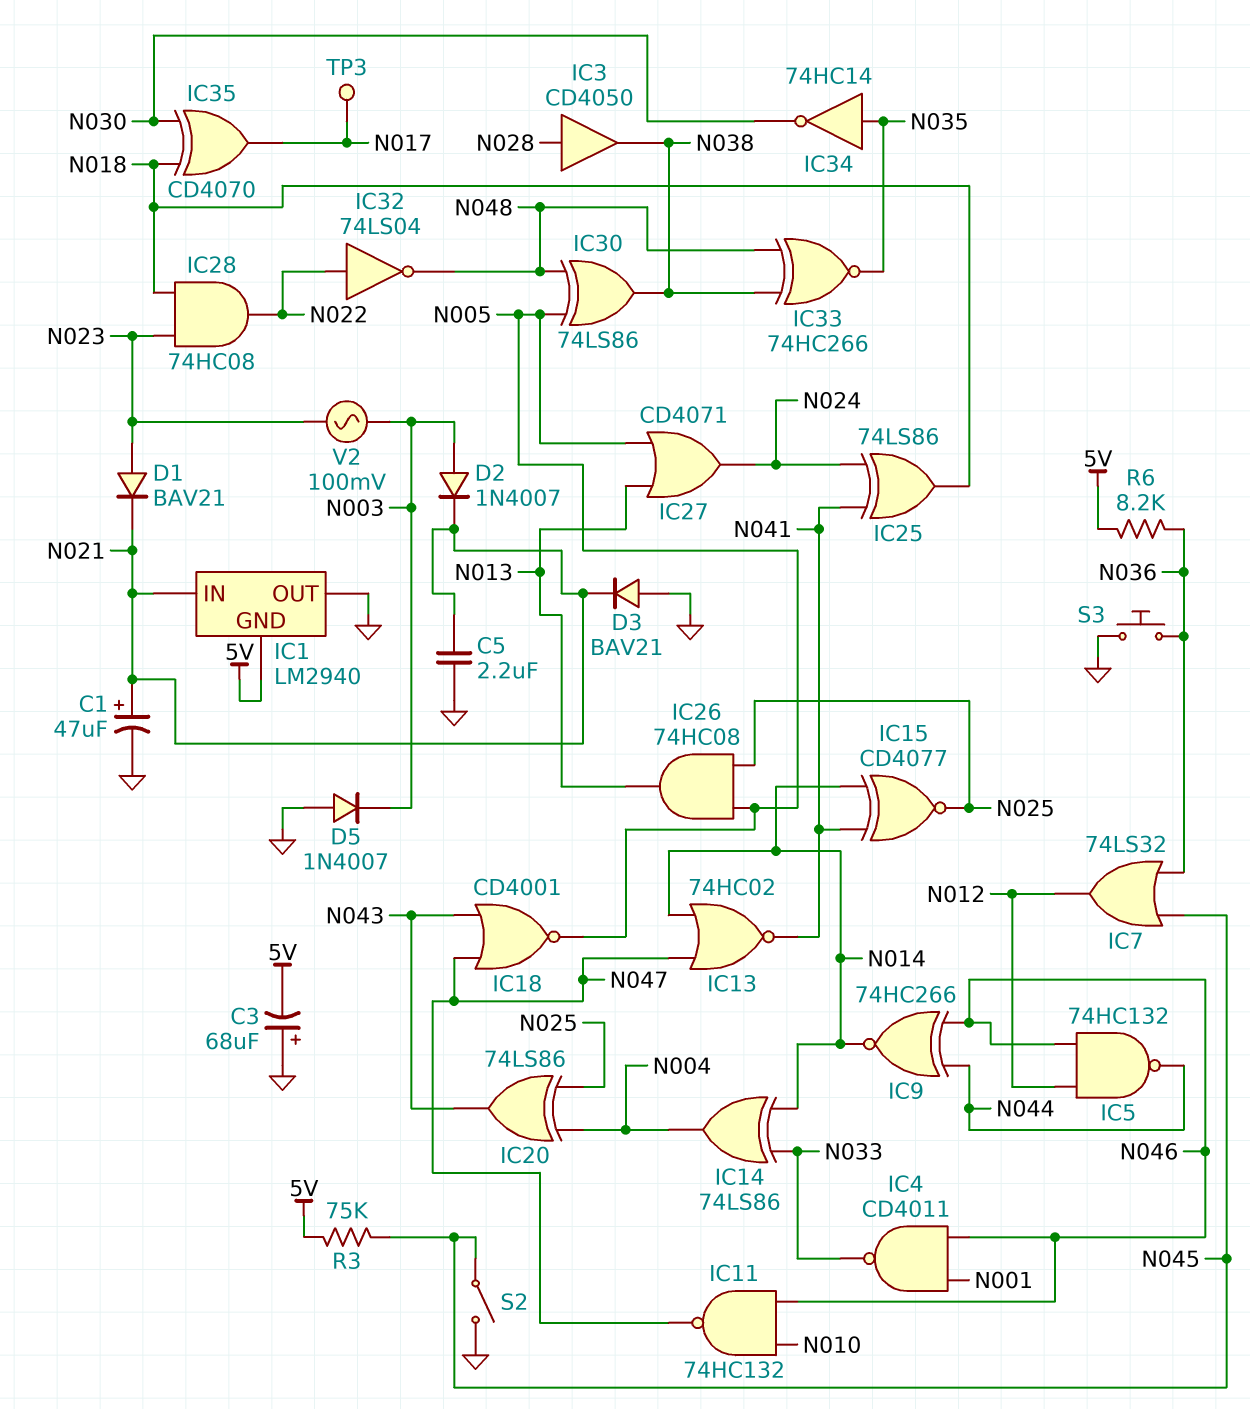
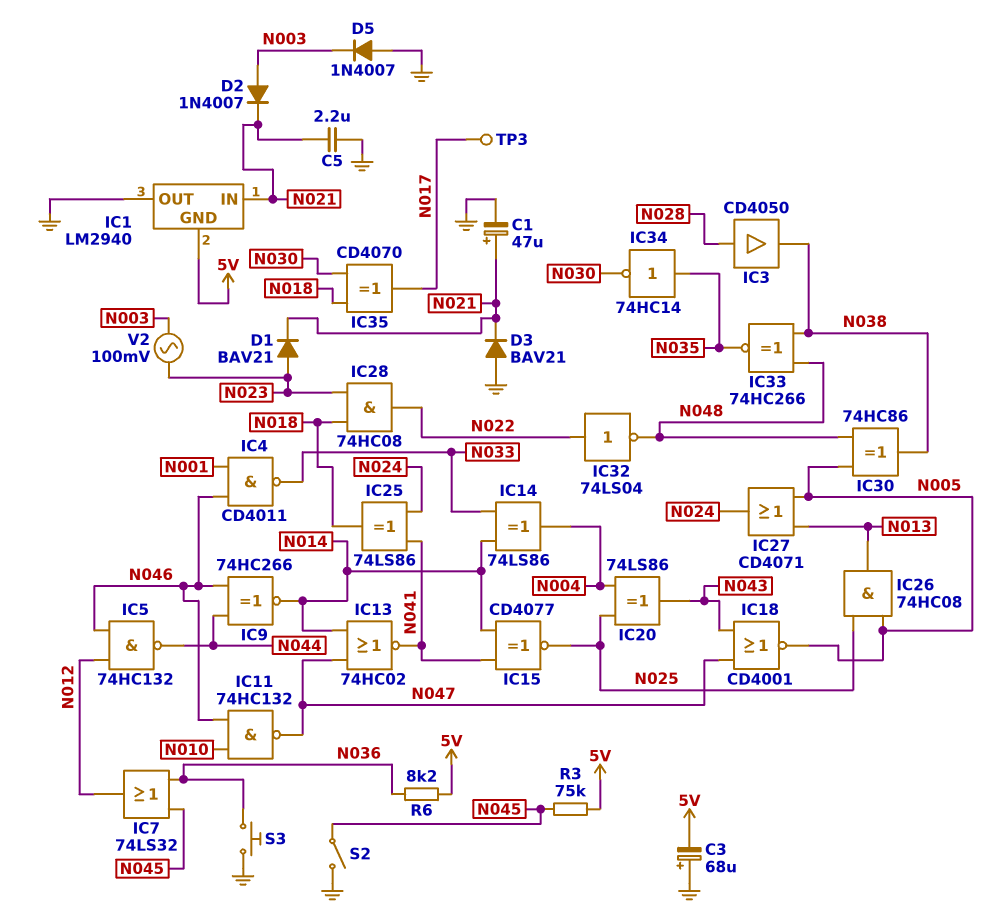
IC30: XOR 74LS86 (in N005, in N048, out N038) -> XOR 74HC86 (in N005, in N048, out N038)

